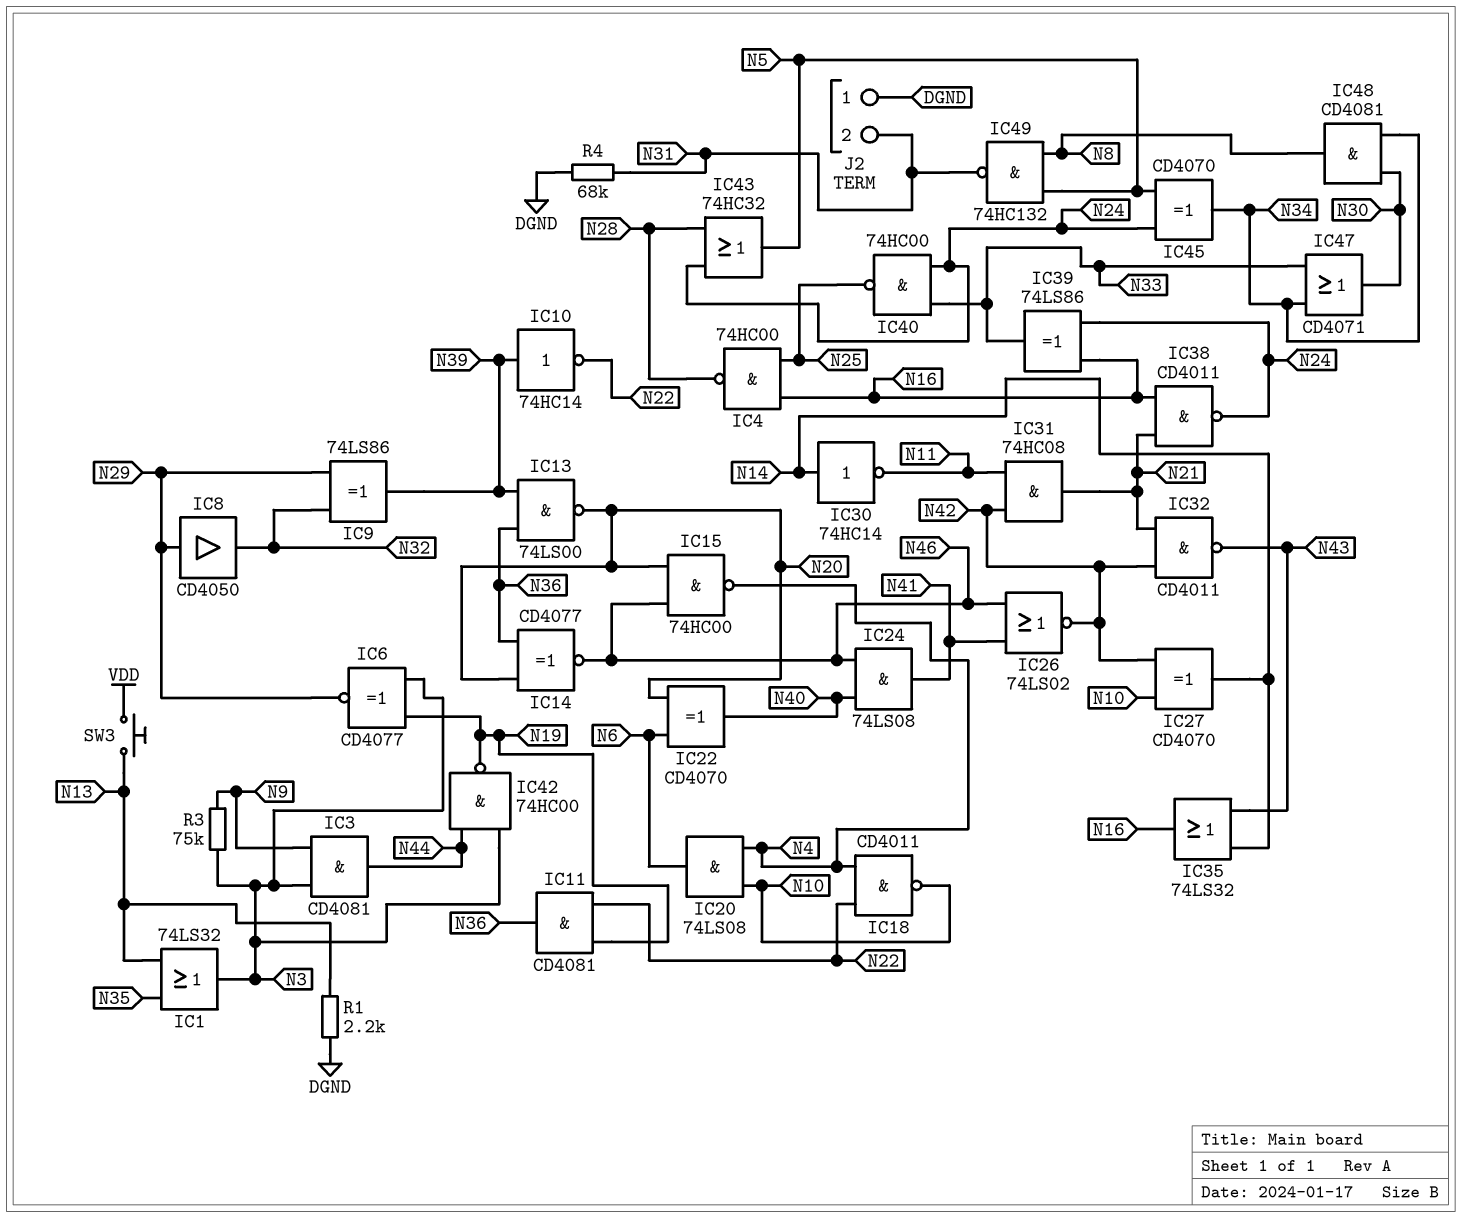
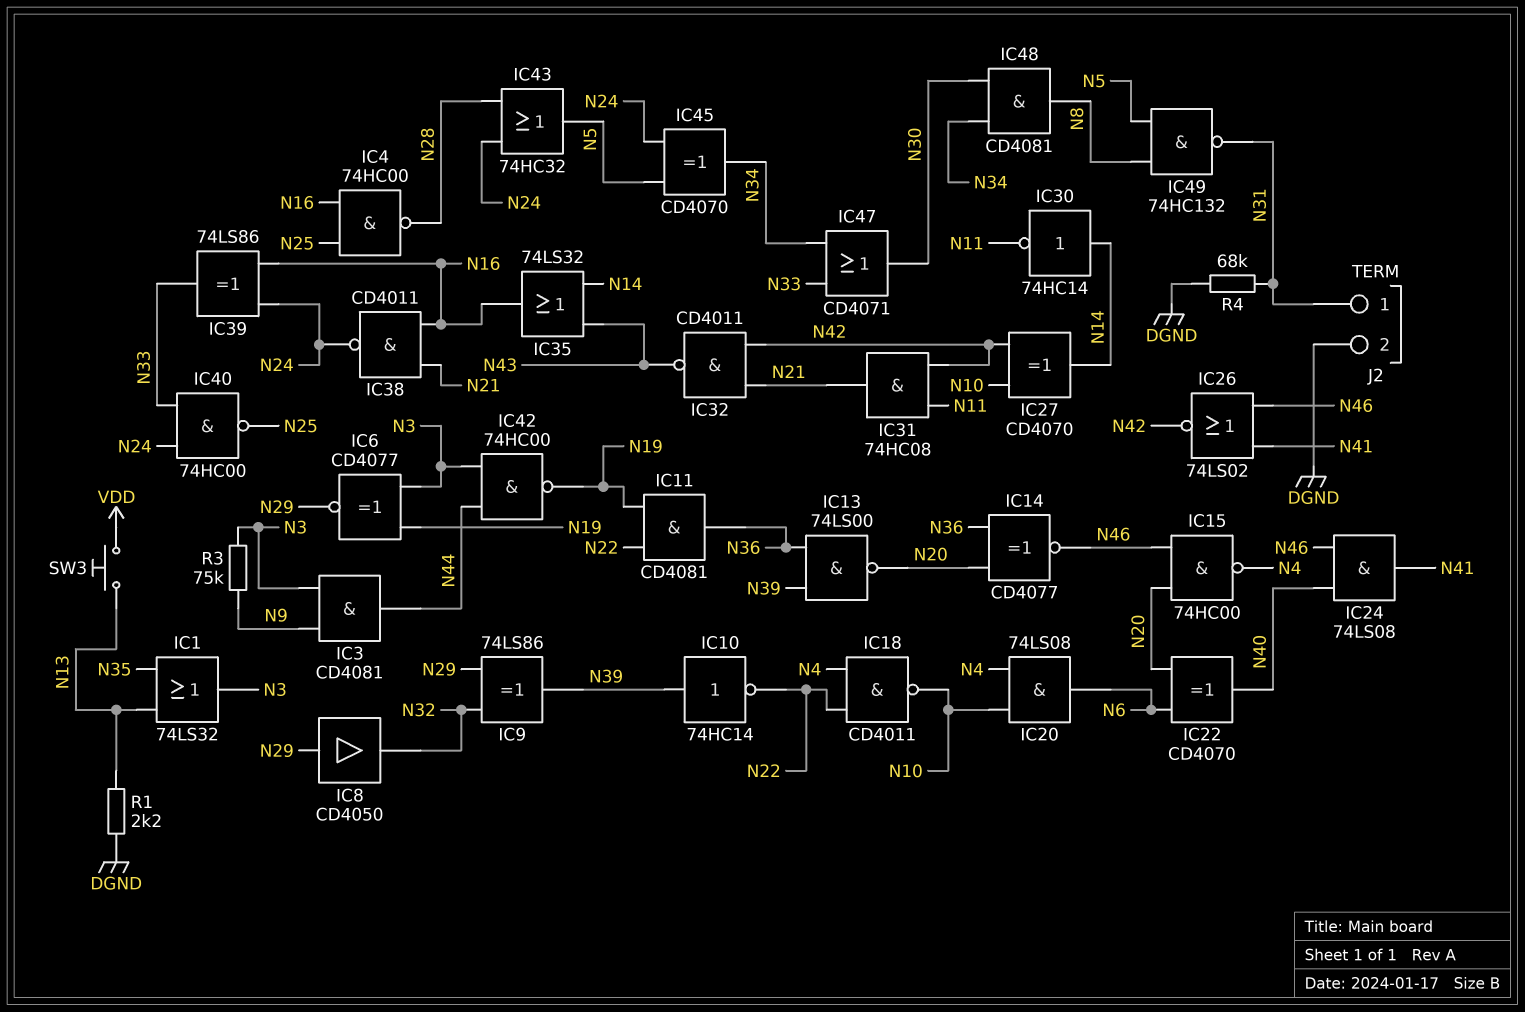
J2 pin 1: DGND -> N31
J2 pin 2: N31 -> DGND

